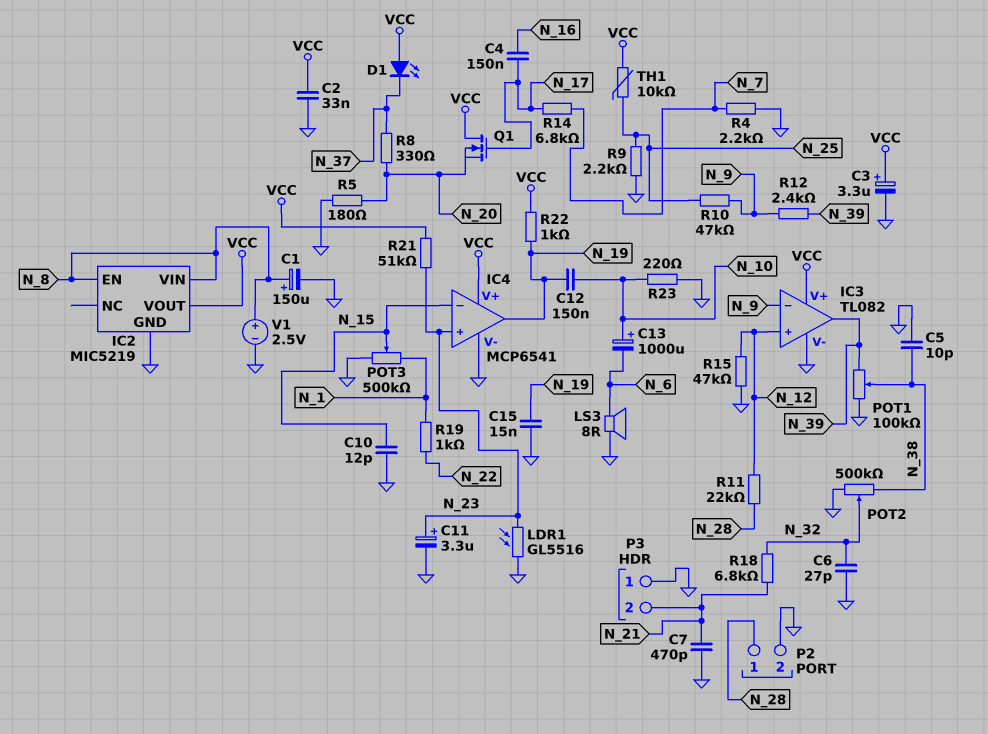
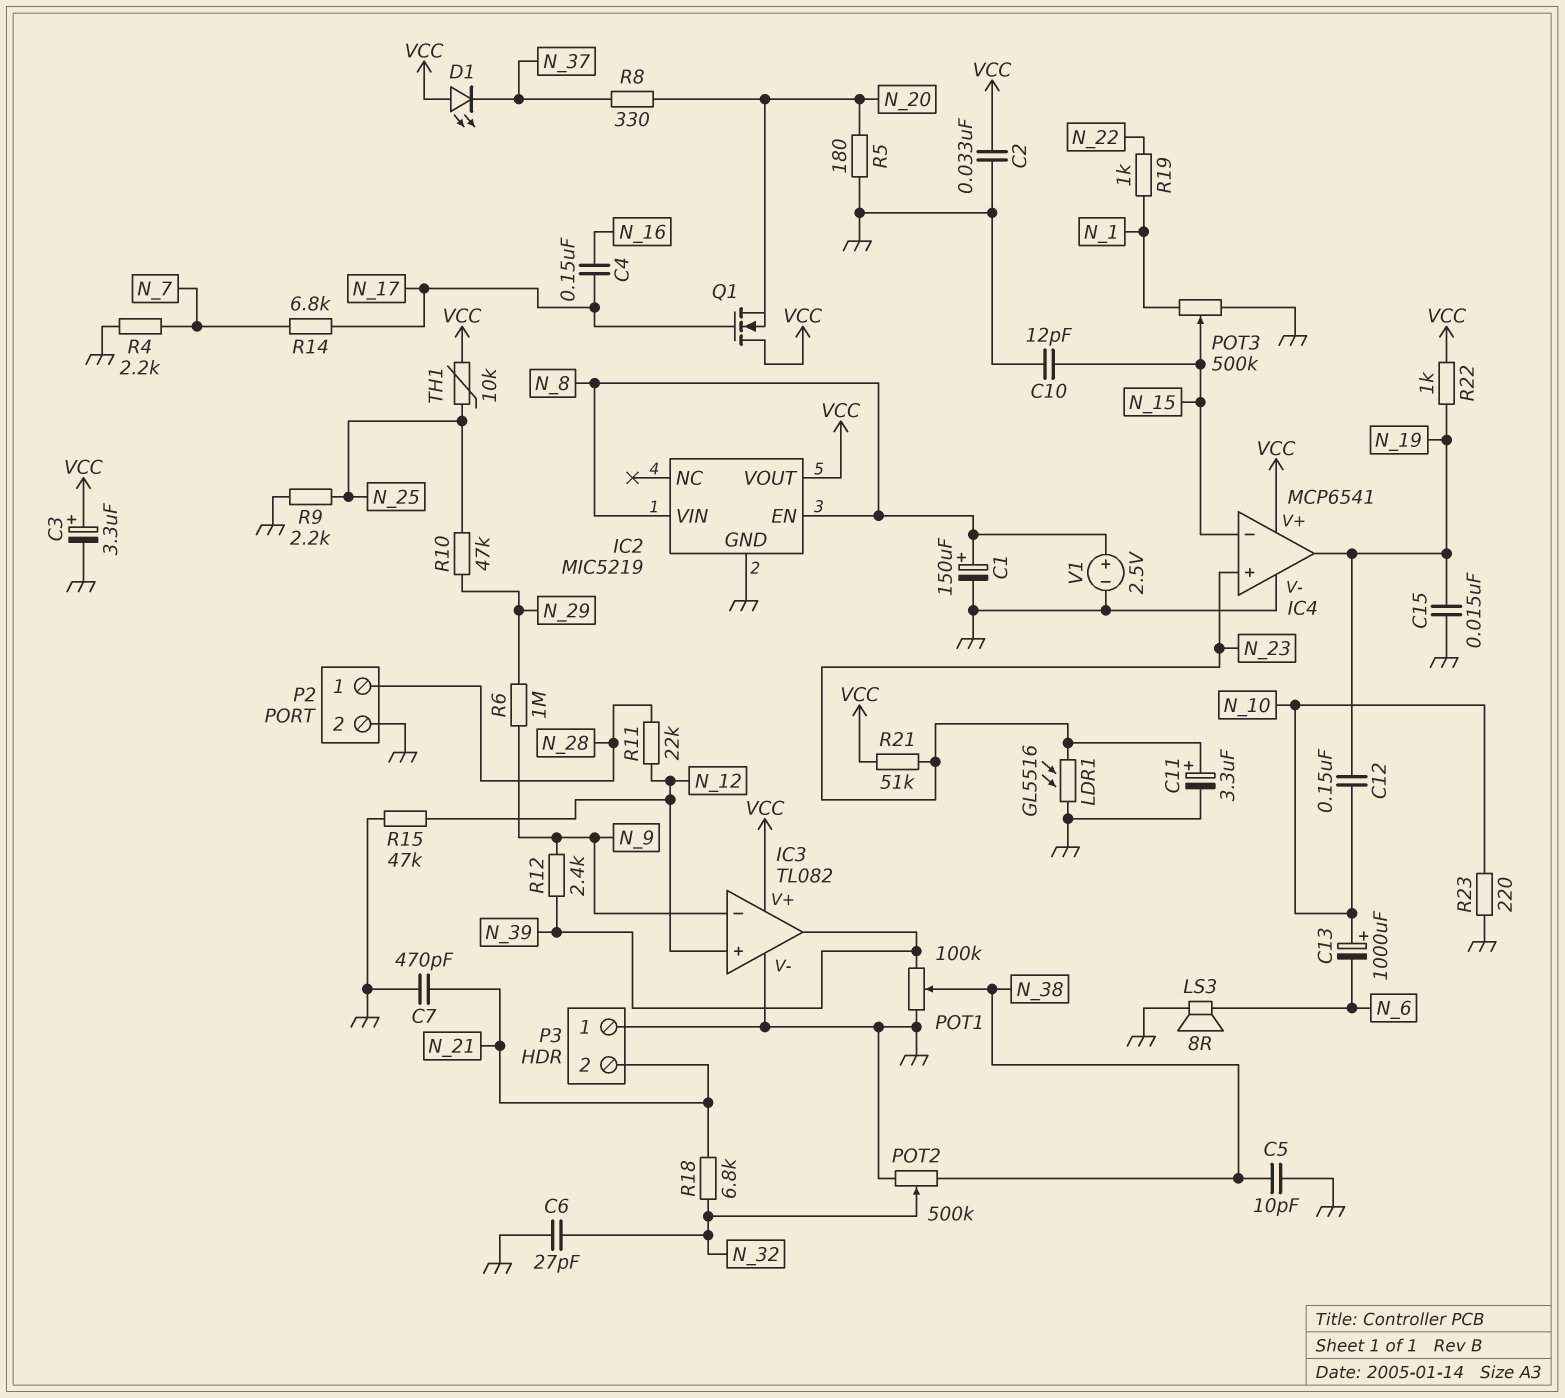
R6: none -> 1M (N_9, N_29)
R10: 47k (N_9, N_25) -> 47k (N_25, N_29)

